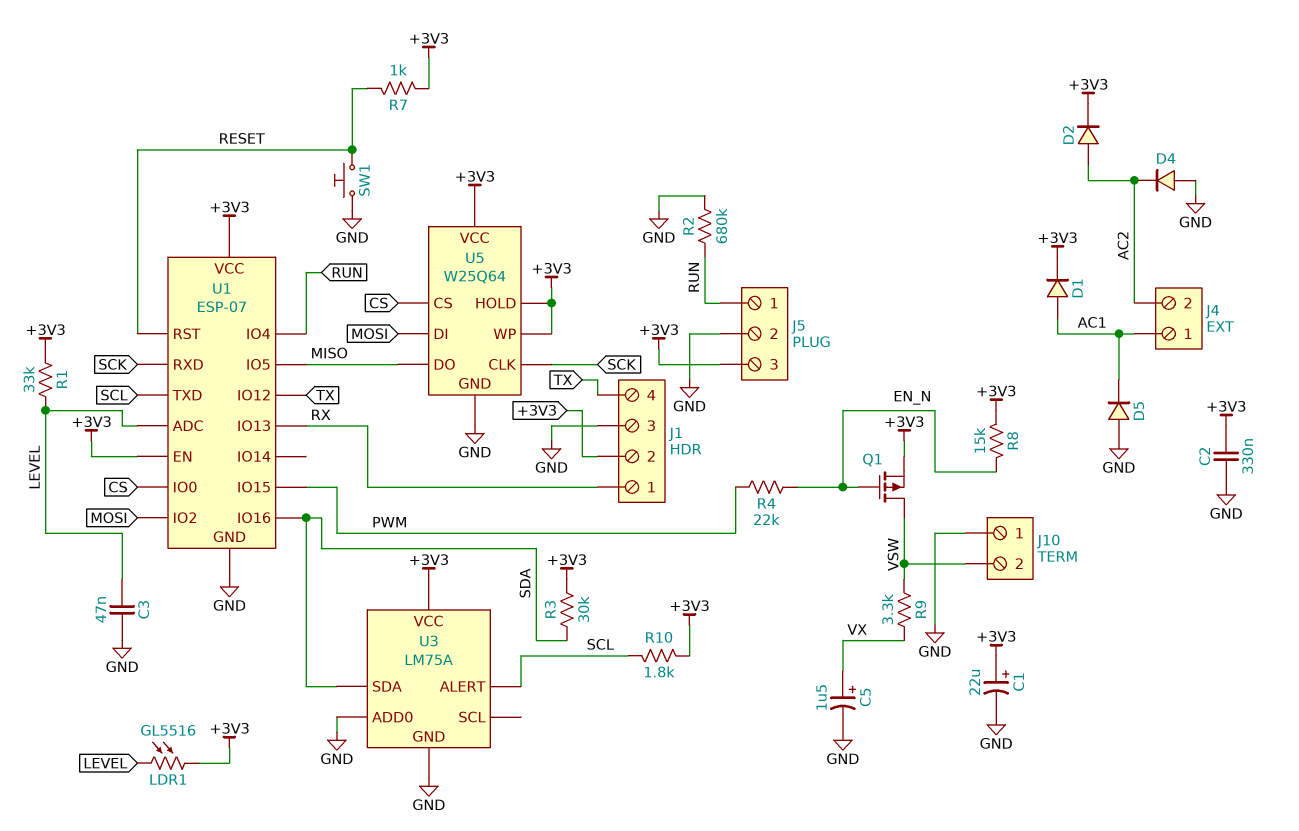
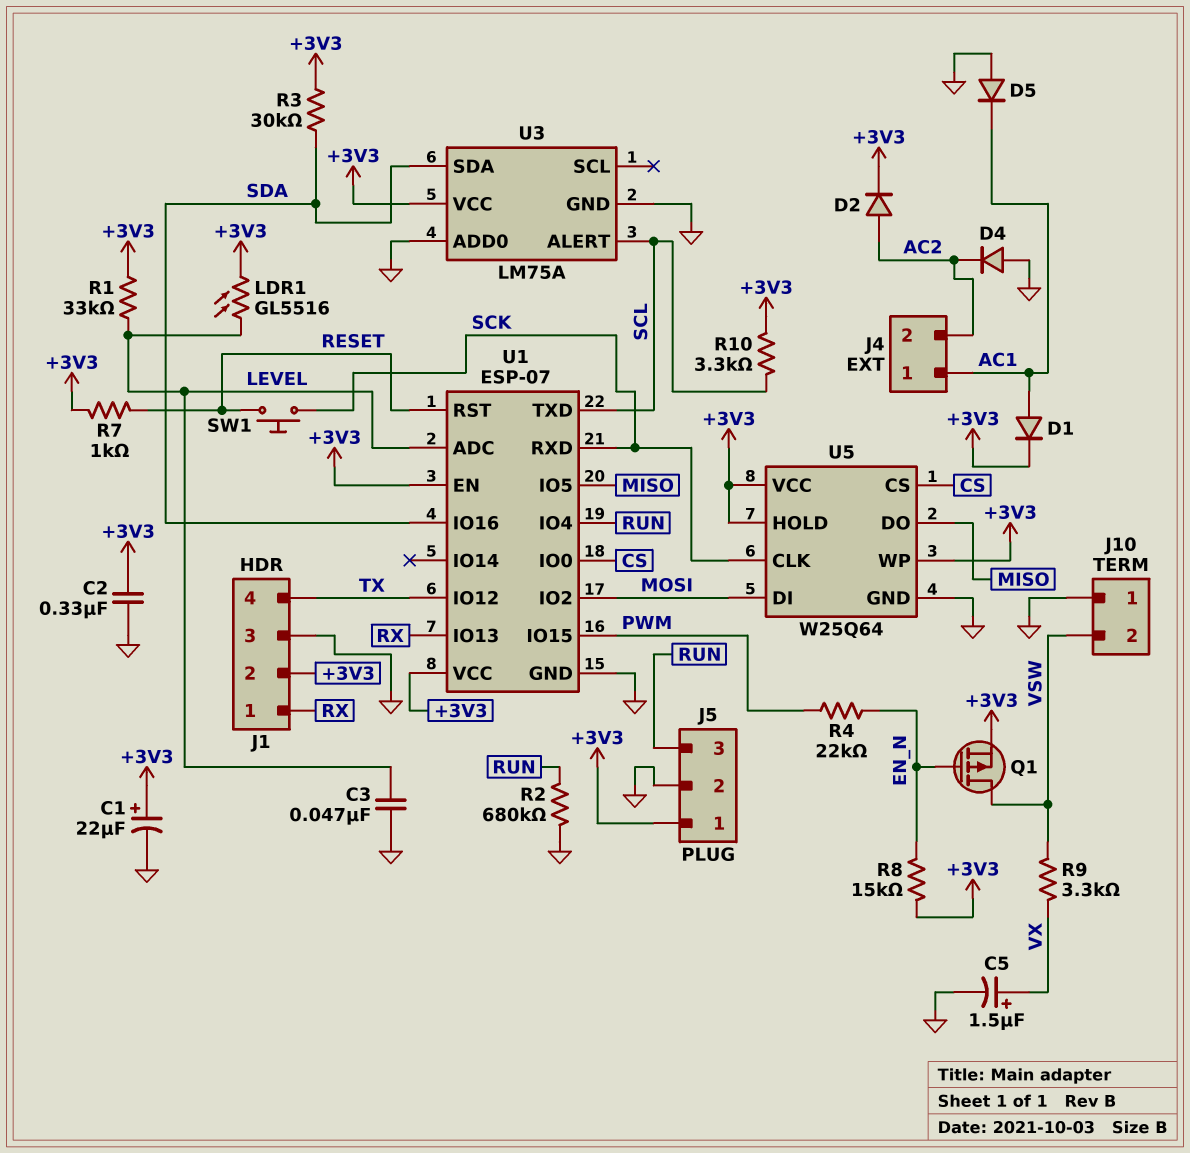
J5 pin 1: RUN -> +3V3
J5 pin 3: +3V3 -> RUN
R10: 1.8k (+3V3, SCL) -> 3.3k (+3V3, SCL)
SW1: button (GND, RESET) -> button (RESET, SCK)

